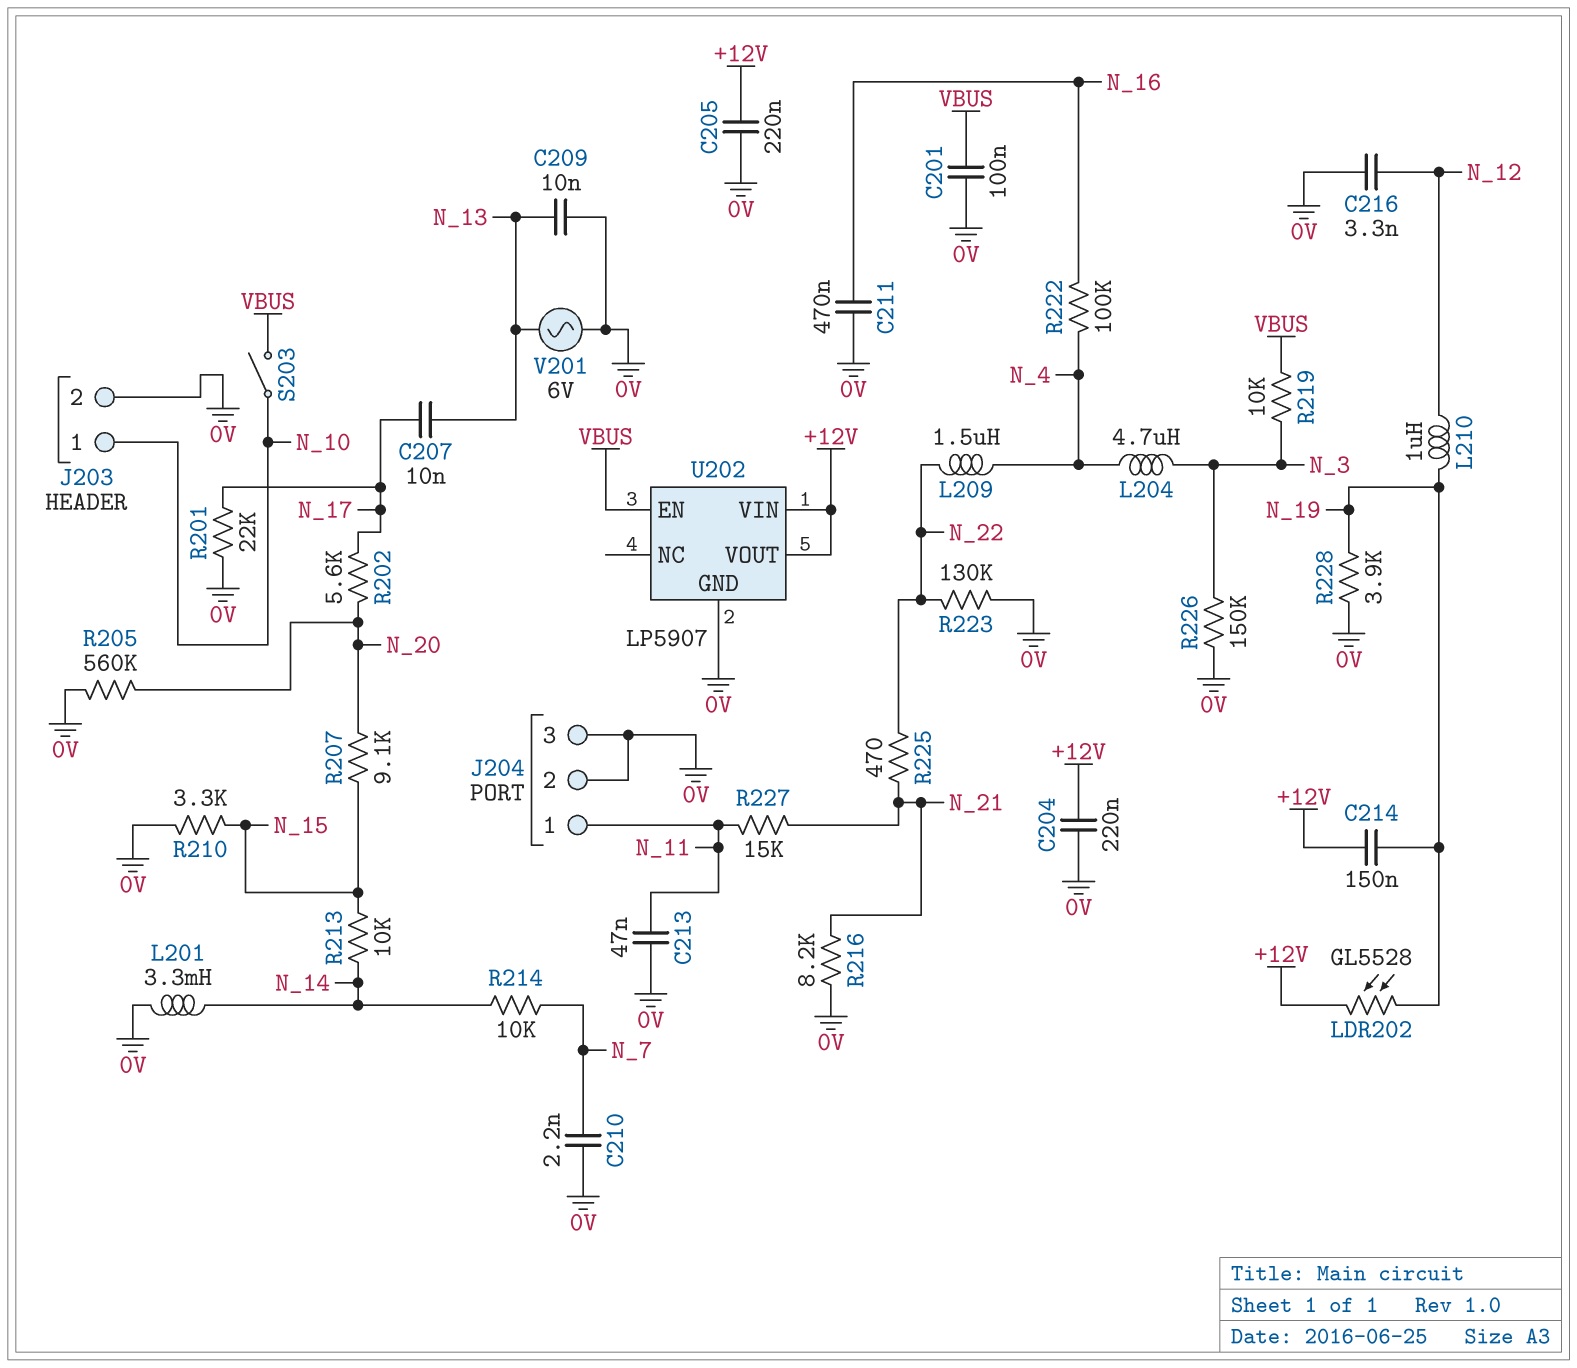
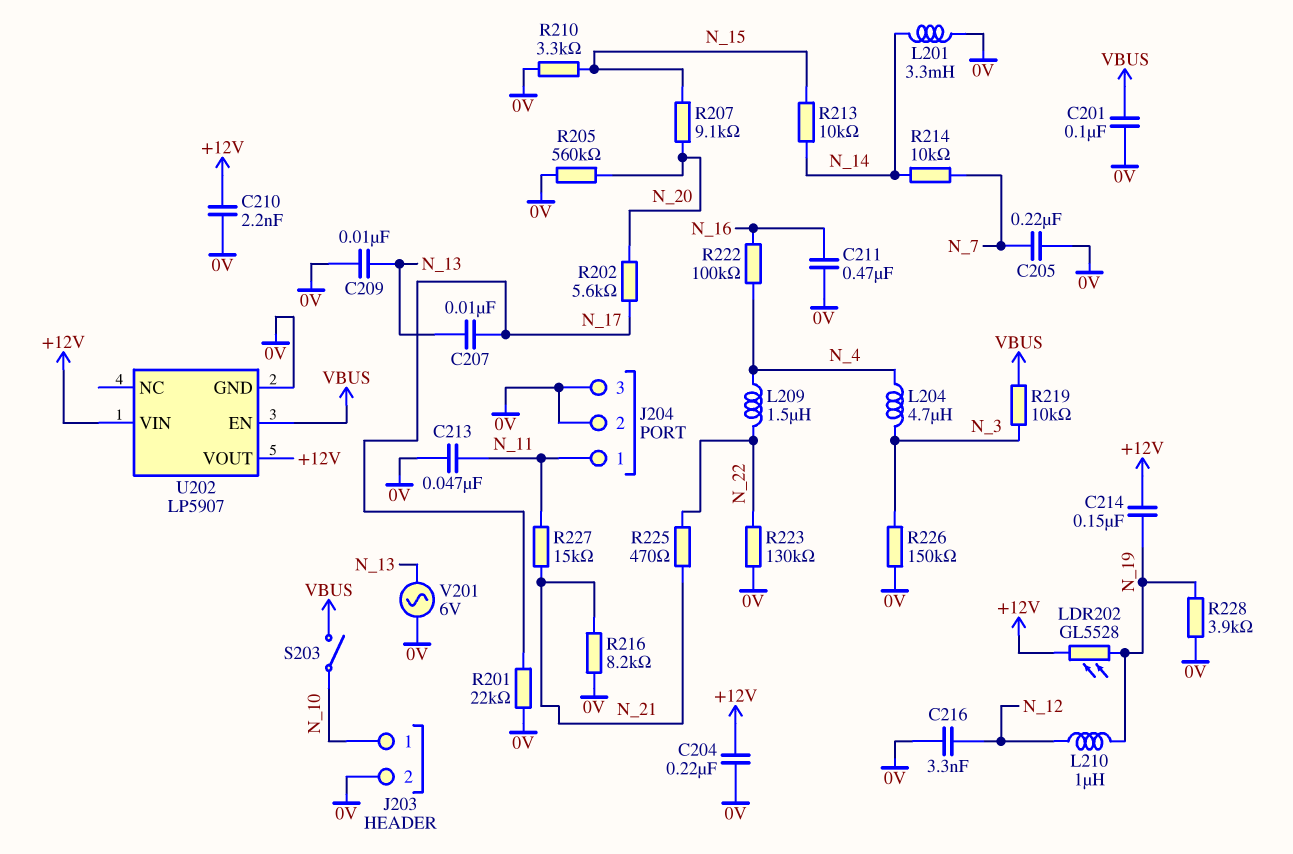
C205: 220nF (+12V, 0V) -> 220nF (0V, N_7)
C210: 2.2nF (0V, N_7) -> 2.2nF (+12V, 0V)

